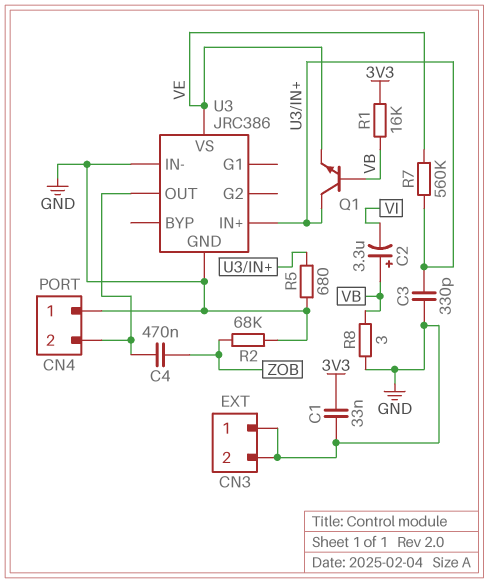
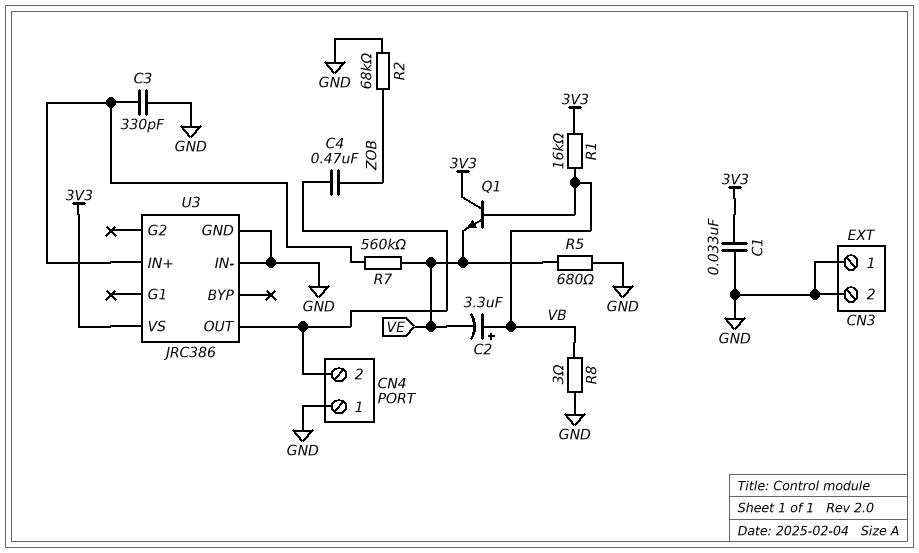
C2: 3.3uF (plus VB, minus VI) -> 3.3uF (plus VB, minus VE)
Q1: NPN (B VB, C U3/IN+, E VE) -> NPN (B VB, C 3V3, E VE)
R5: 680 (GND, U3/IN+) -> 680 (GND, VE)
U3 pin VS: VE -> 3V3

